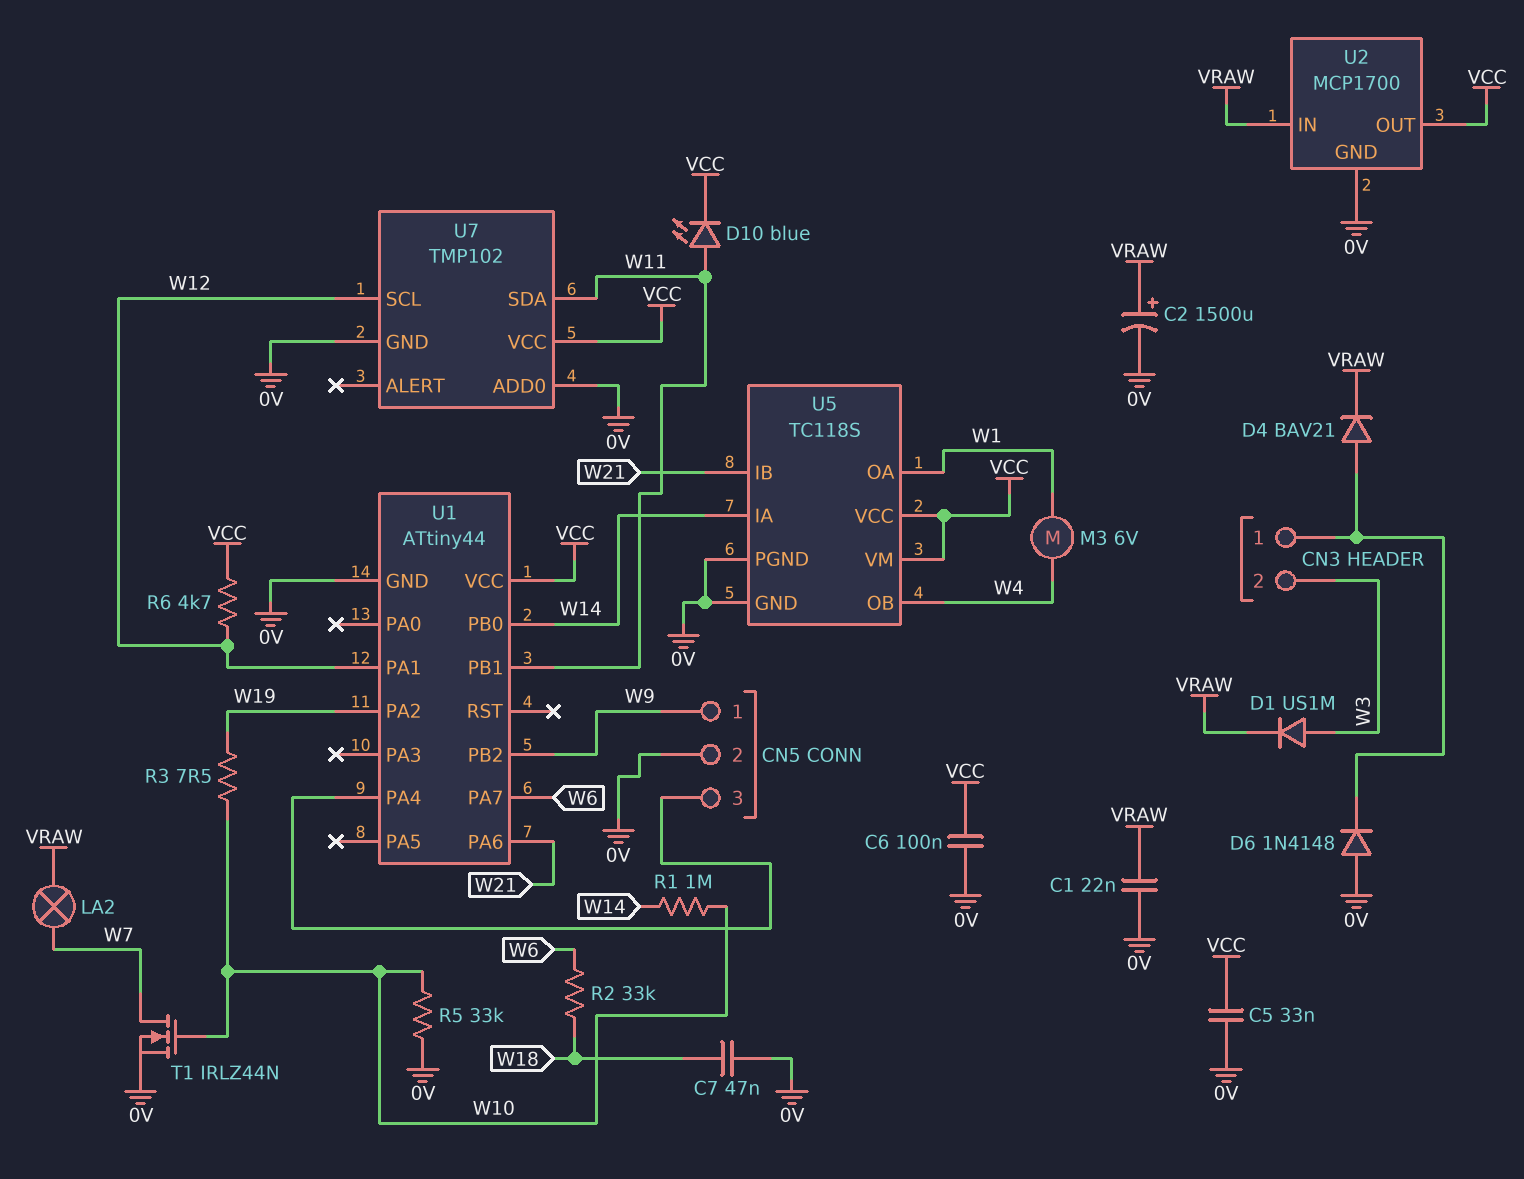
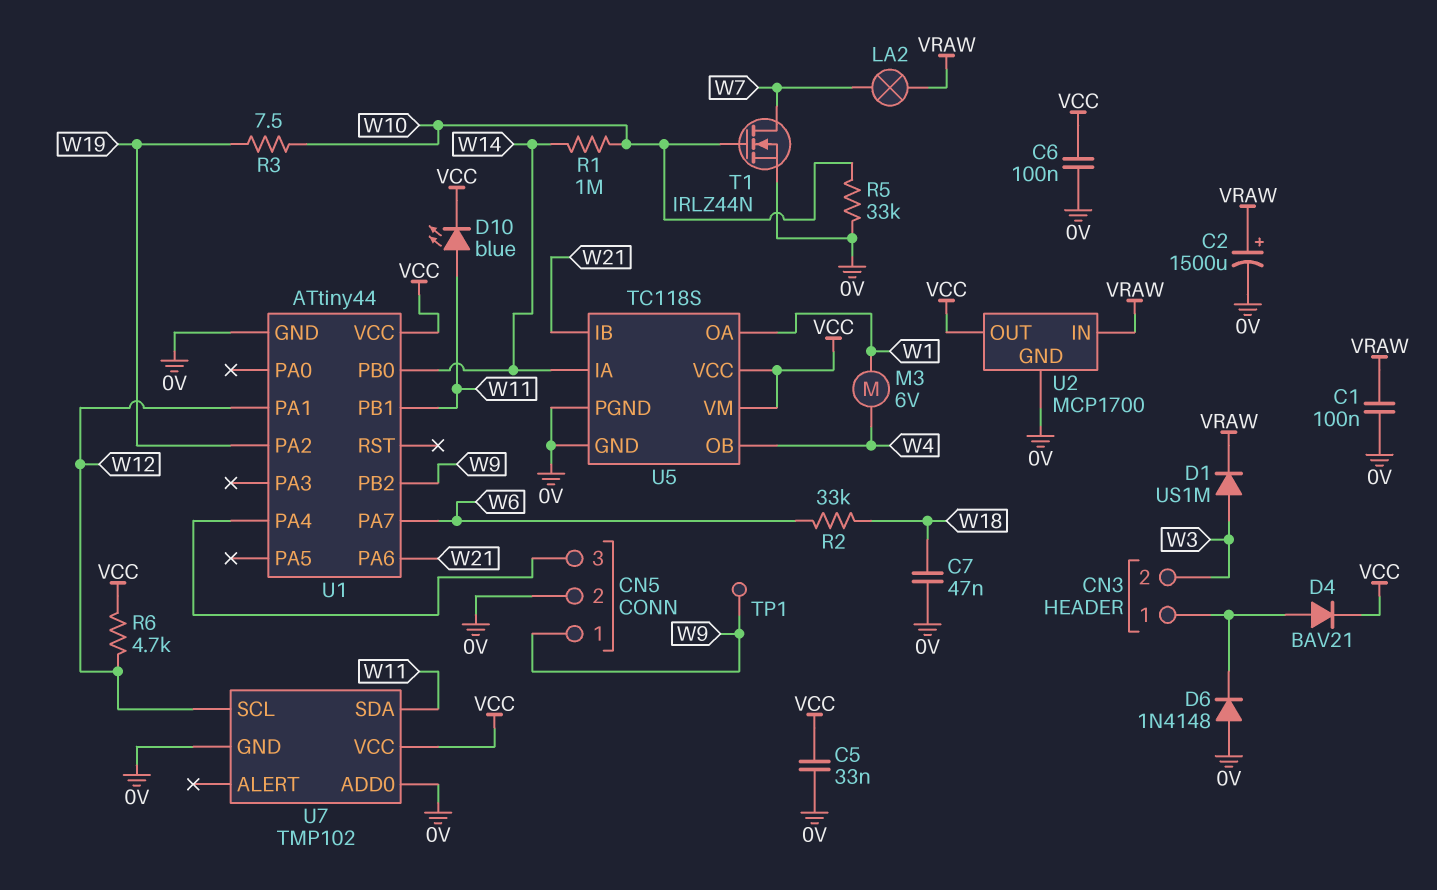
C1: 22nF (0V, VRAW) -> 100nF (0V, VRAW)
D4: diode BAV21 (A CN3/1, K VRAW) -> diode BAV21 (A CN3/1, K VCC)
TP1: none -> test point (W9)

